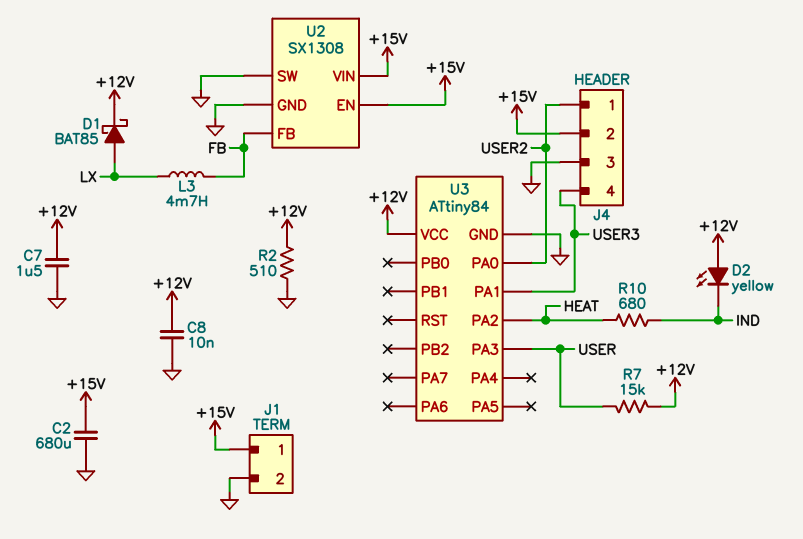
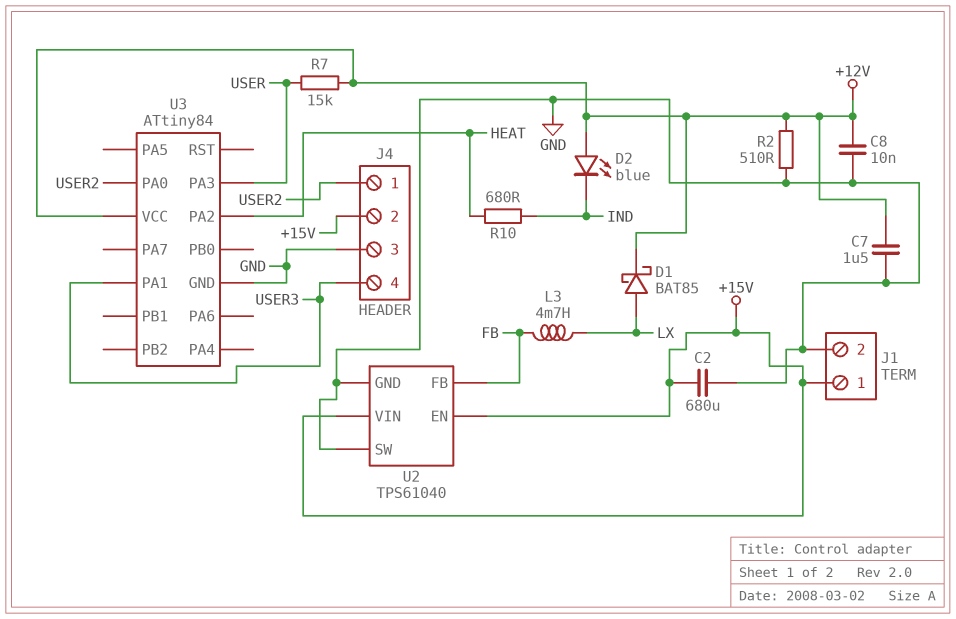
D2: LED yellow (A +12V, K IND) -> LED blue (A +12V, K IND)
U2: SX1308 -> TPS61040

